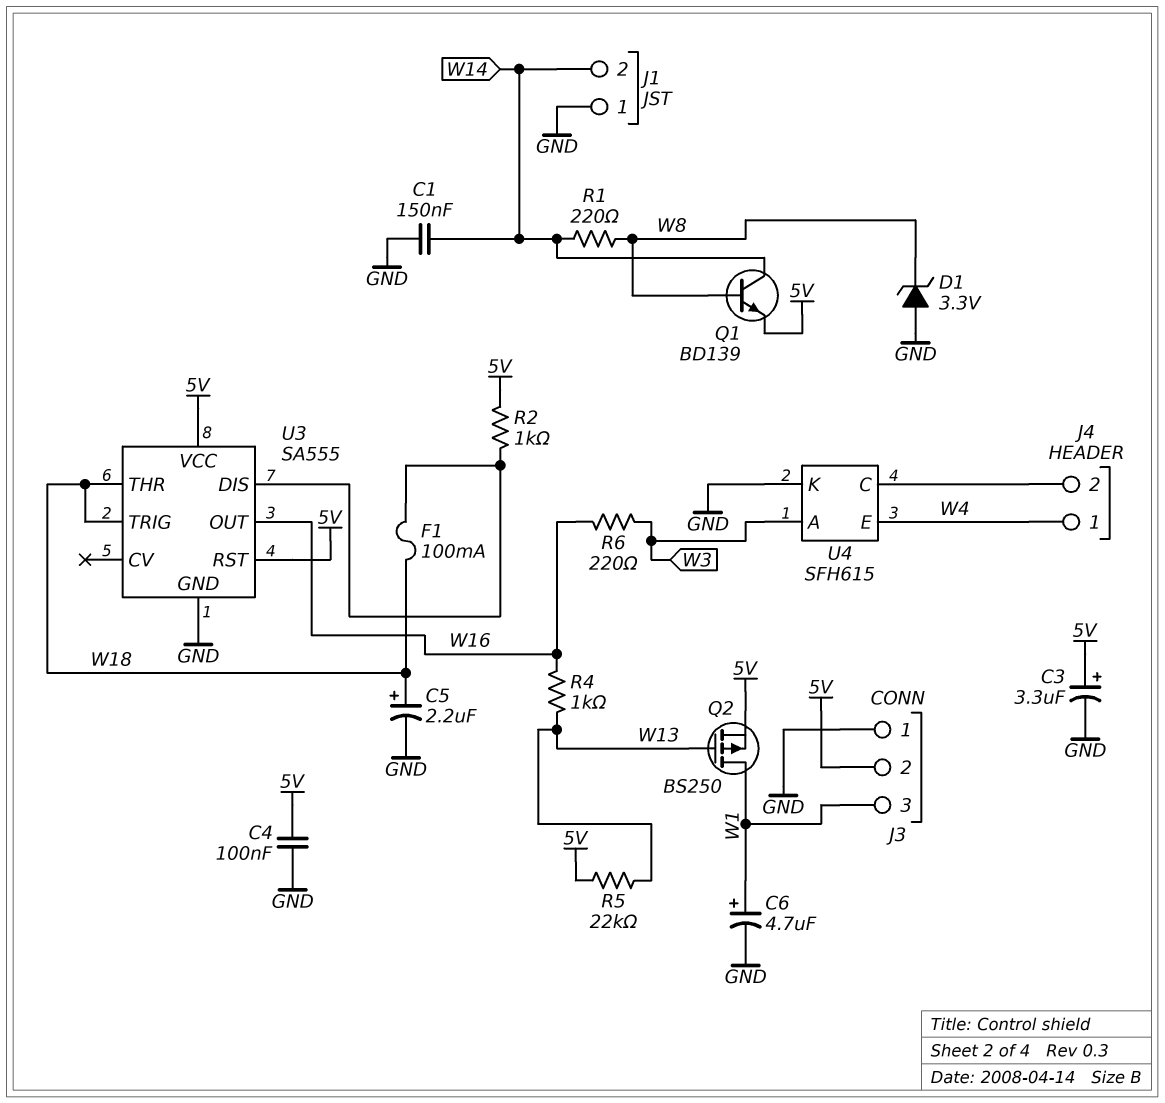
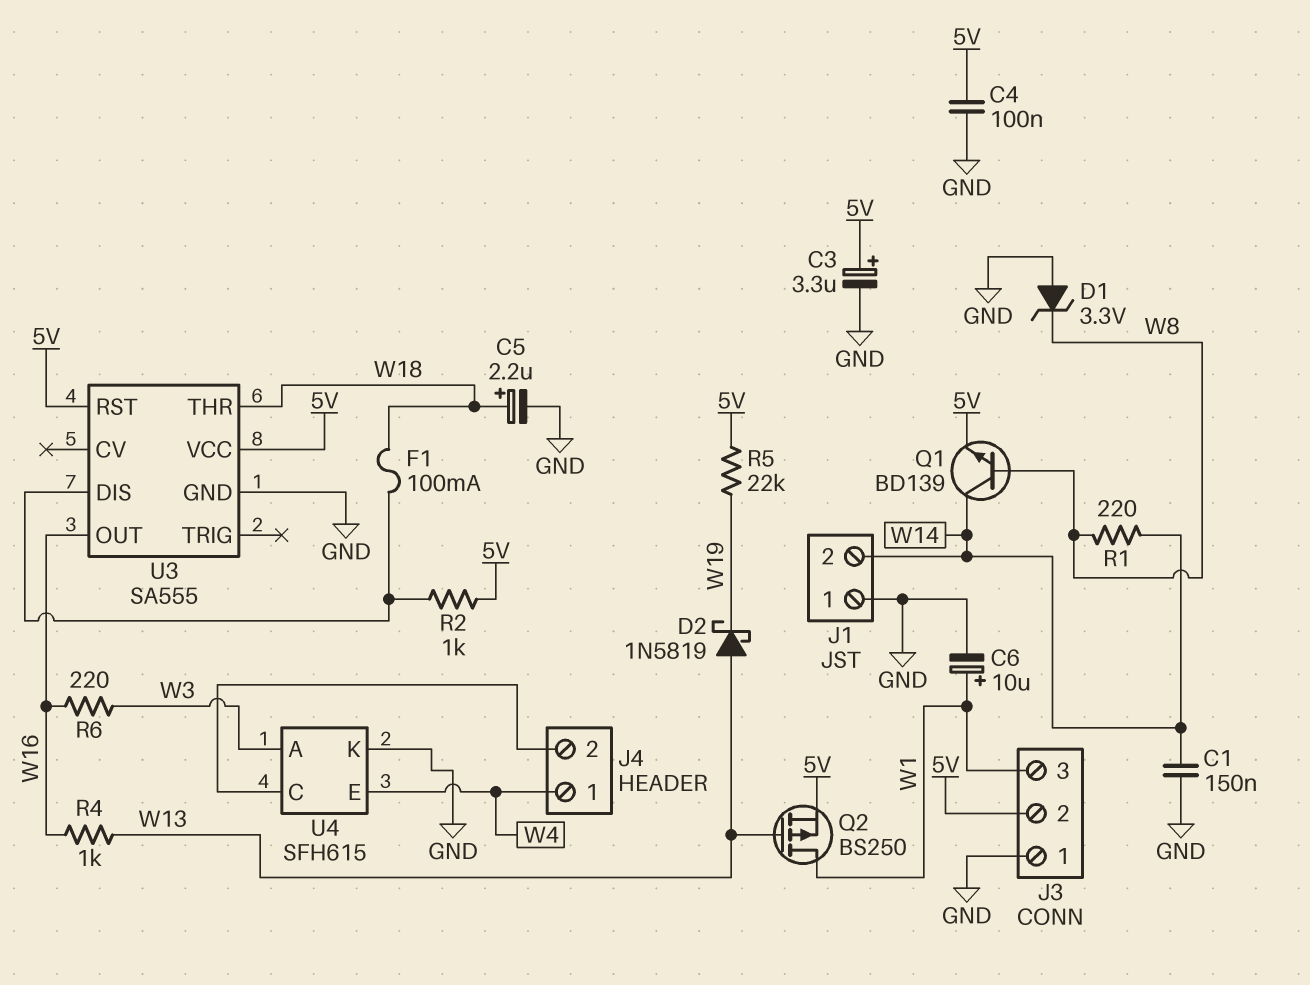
C6: 4.7uF (plus W1, minus GND) -> 10uF (plus W1, minus GND)
D2: none -> schottky 1N5819 (A W13, K W19)
R5: 22k (5V, W13) -> 22k (5V, W19)
U3 pin TRIG: W18 -> none

